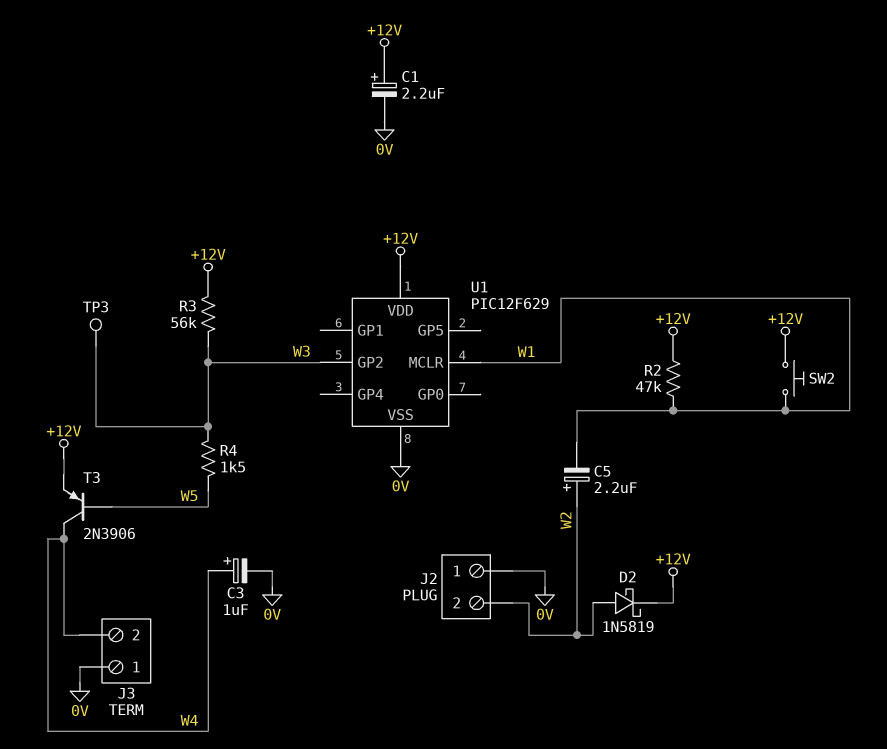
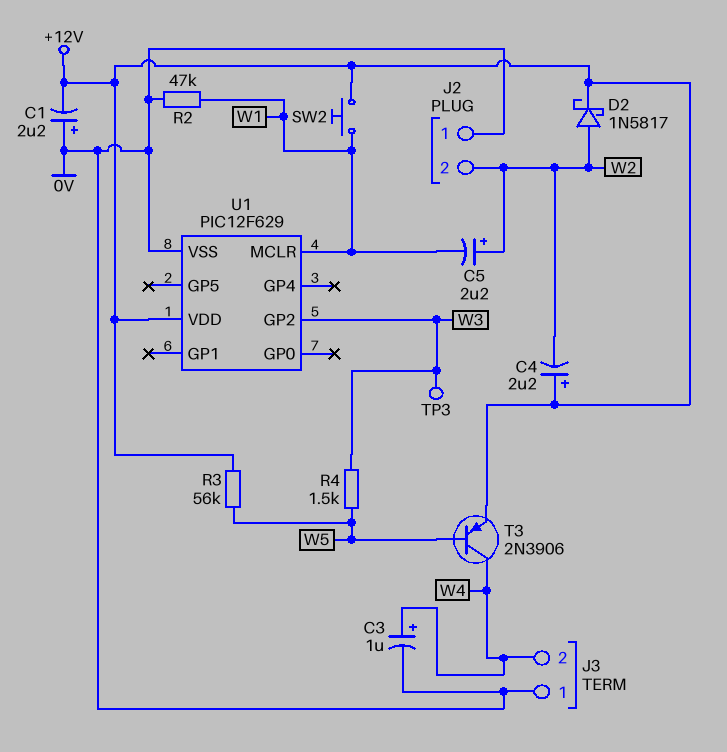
C1: 2.2uF (plus +12V, minus 0V) -> 2.2uF (plus 0V, minus +12V)
C4: none -> 2.2uF (plus +12V, minus W2)
D2: schottky 1N5819 (A W2, K +12V) -> schottky 1N5817 (A W2, K +12V)
R2: 47k (+12V, W1) -> 47k (0V, W1)
R3: 56k (+12V, W3) -> 56k (+12V, W5)

